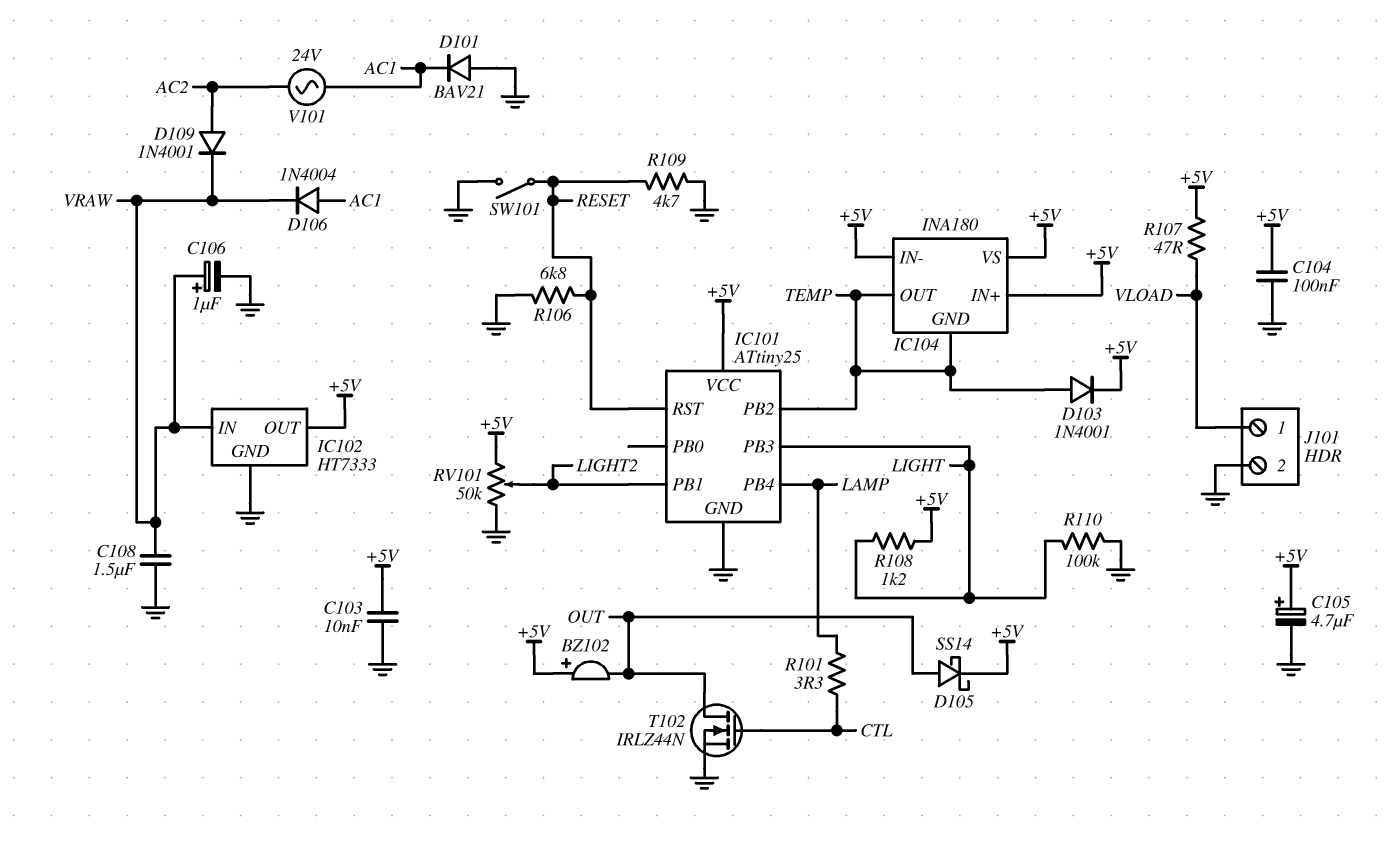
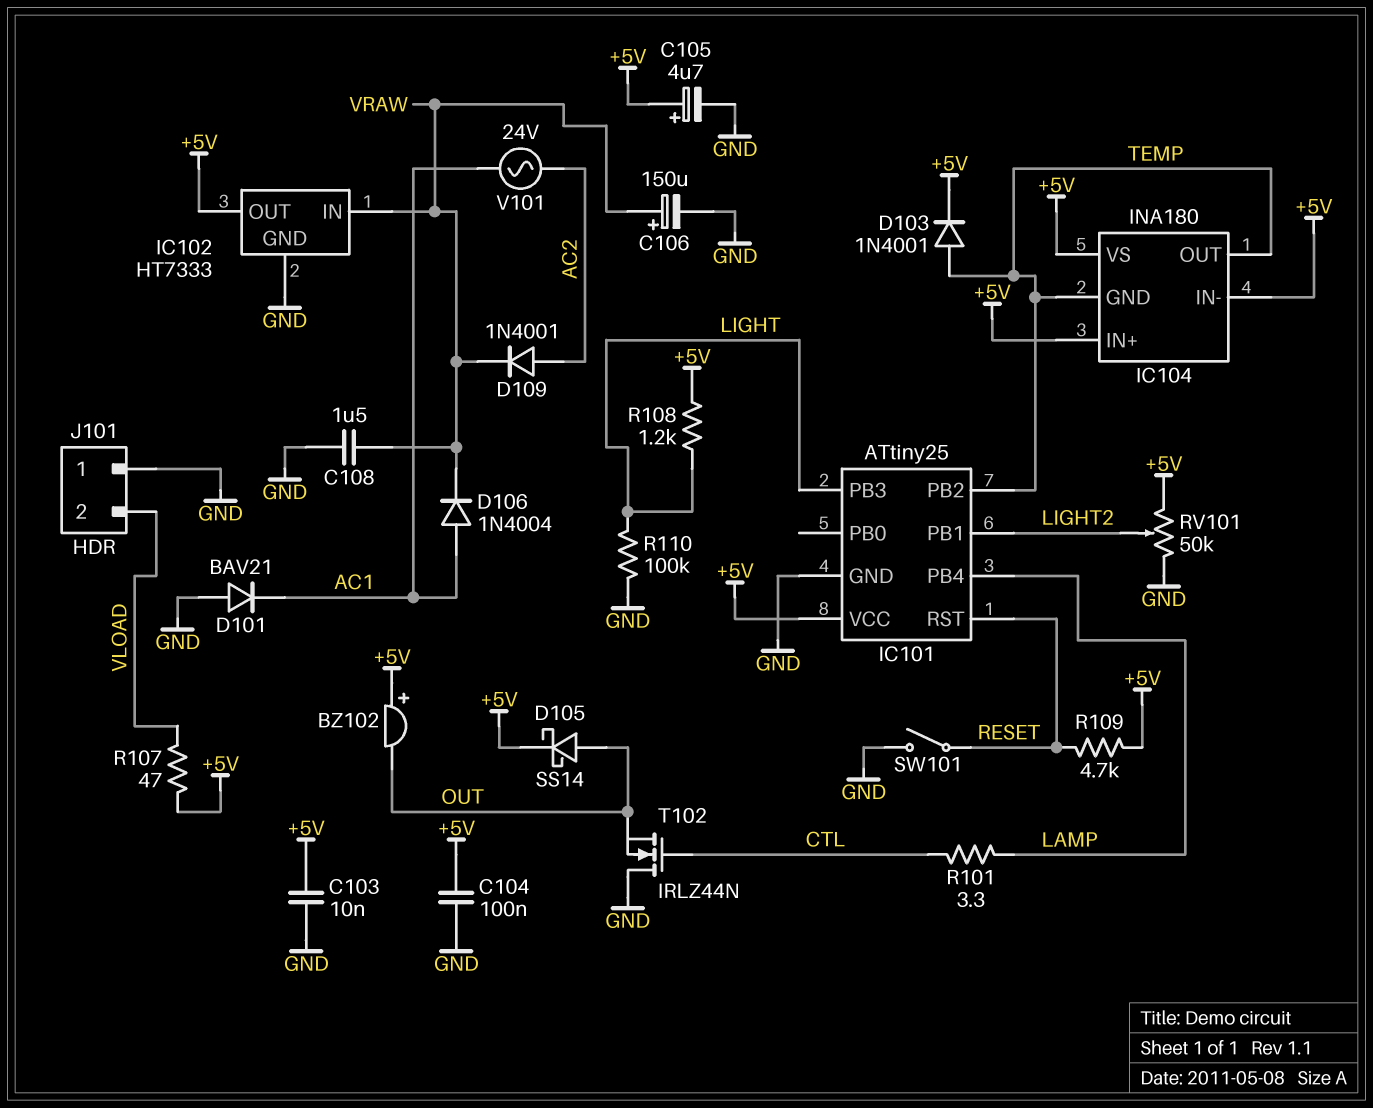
C106: 1uF (plus VRAW, minus GND) -> 150uF (plus VRAW, minus GND)
J101 pin 1: VLOAD -> GND
J101 pin 2: GND -> VLOAD
R106: 6.8k (GND, RESET) -> none
R109: 4.7k (GND, RESET) -> 4.7k (+5V, RESET)
T102: NMOS IRLZ44N (G CTL, D OUT, S GND) -> NMOS IRLZ44N (G CTL, D GND, S OUT)

